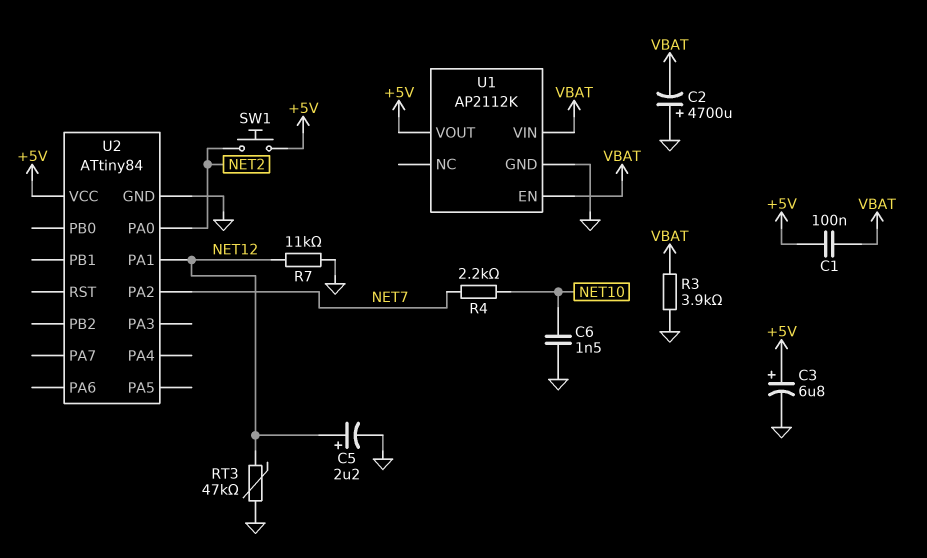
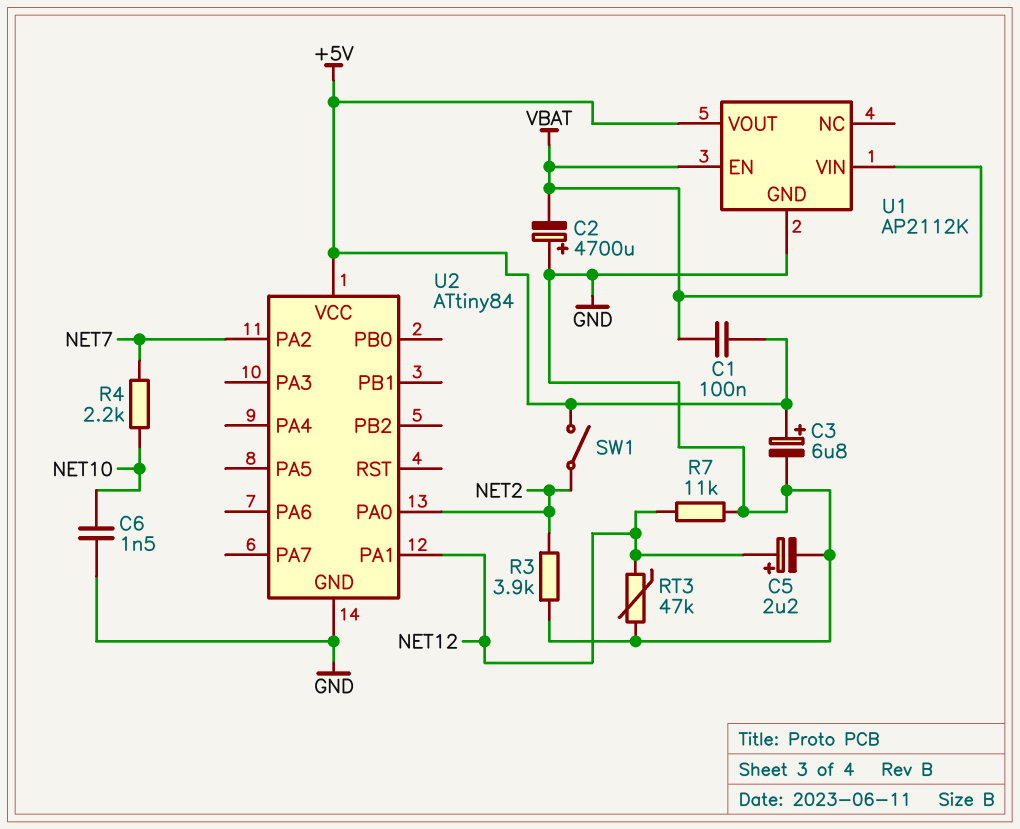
R3: 3.9k (GND, VBAT) -> 3.9k (GND, NET2)
SW1: button (+5V, NET2) -> switch (+5V, NET2)

